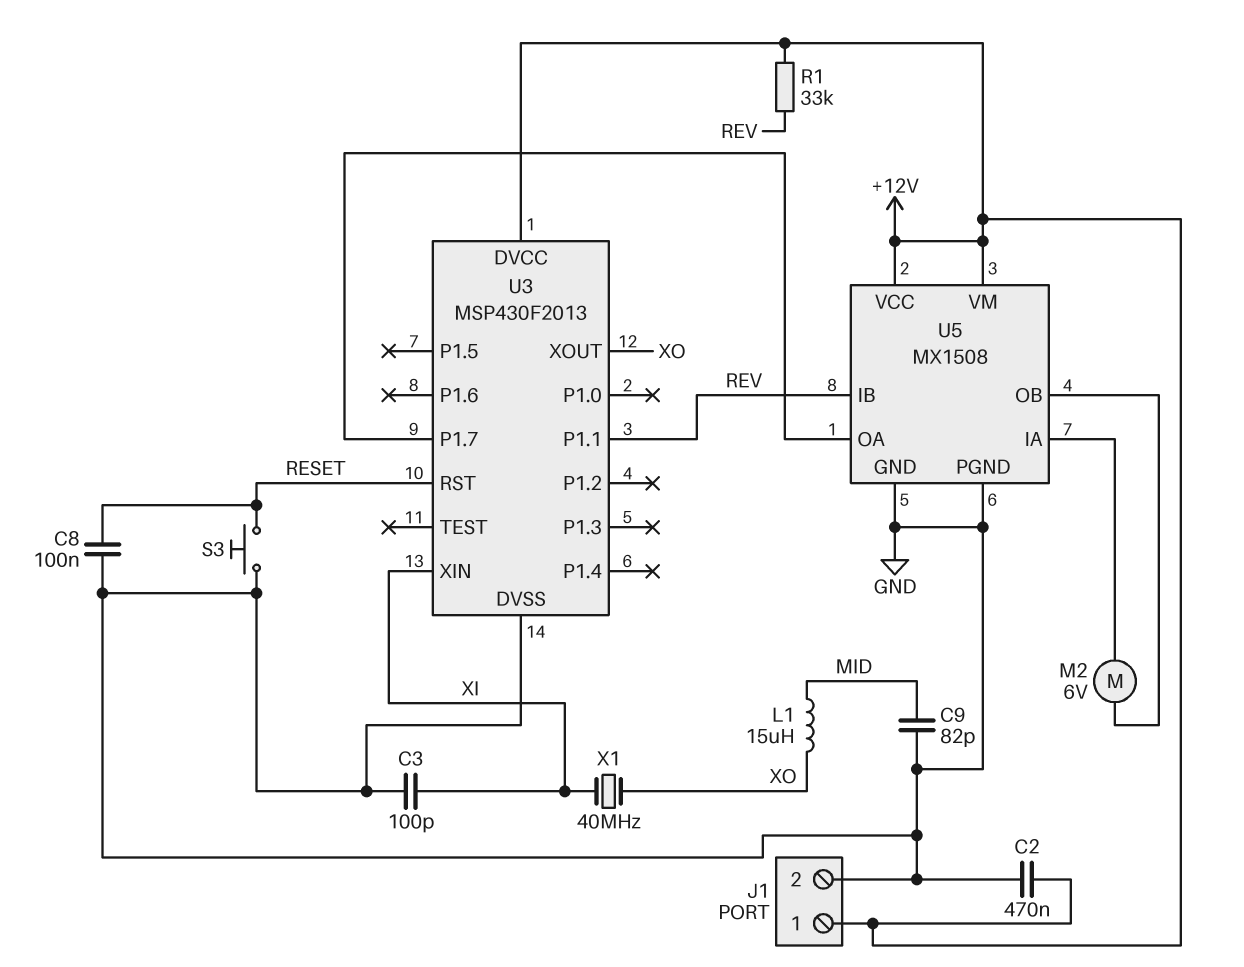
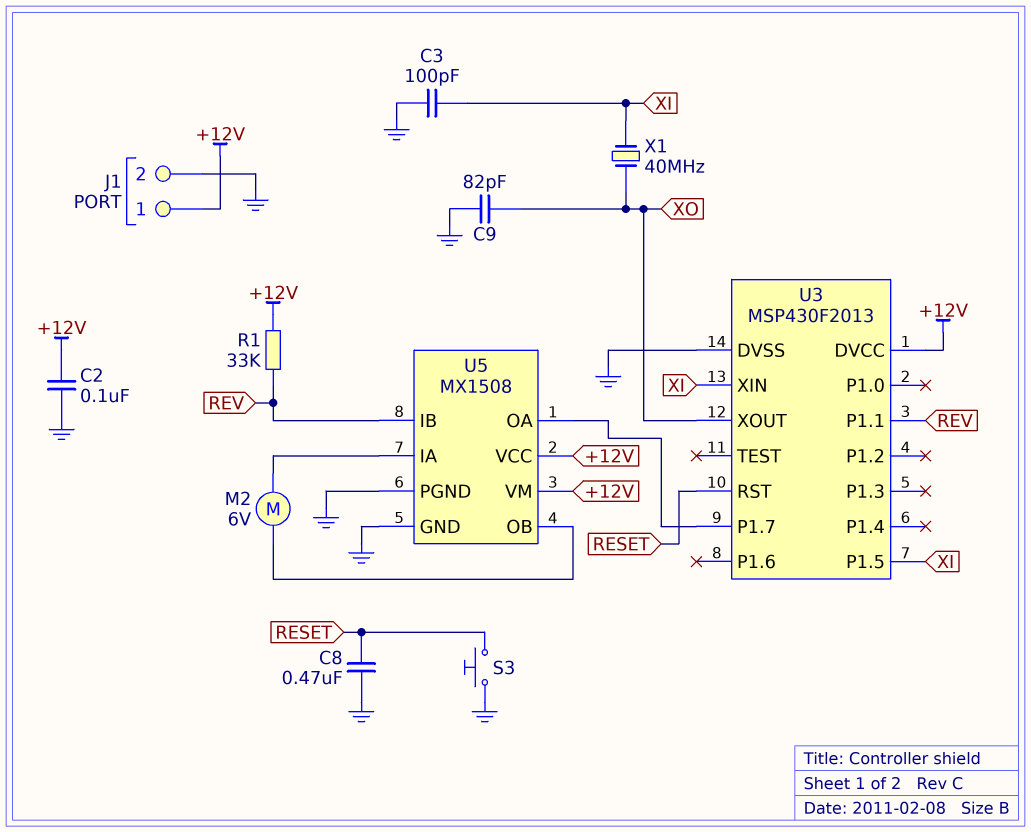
C2: 470nF (+12V, GND) -> 100nF (+12V, GND)
C8: 100nF (GND, RESET) -> 470nF (GND, RESET)
C9: 82pF (GND, MID) -> 82pF (GND, XO)
L1: 15uH (MID, XO) -> none
U3 pin P1.5: none -> XI

